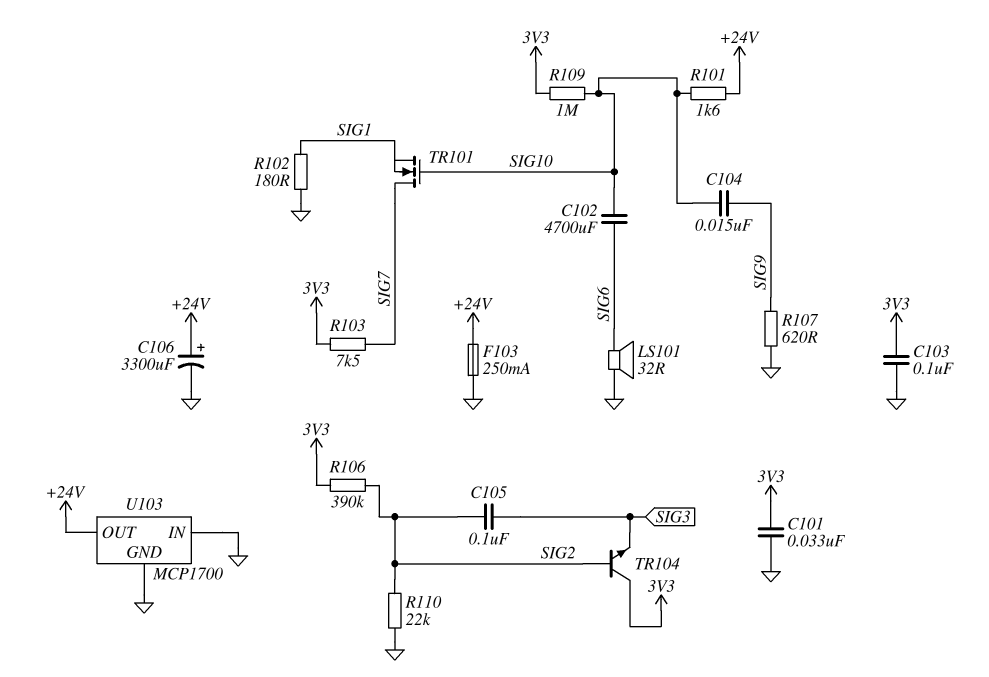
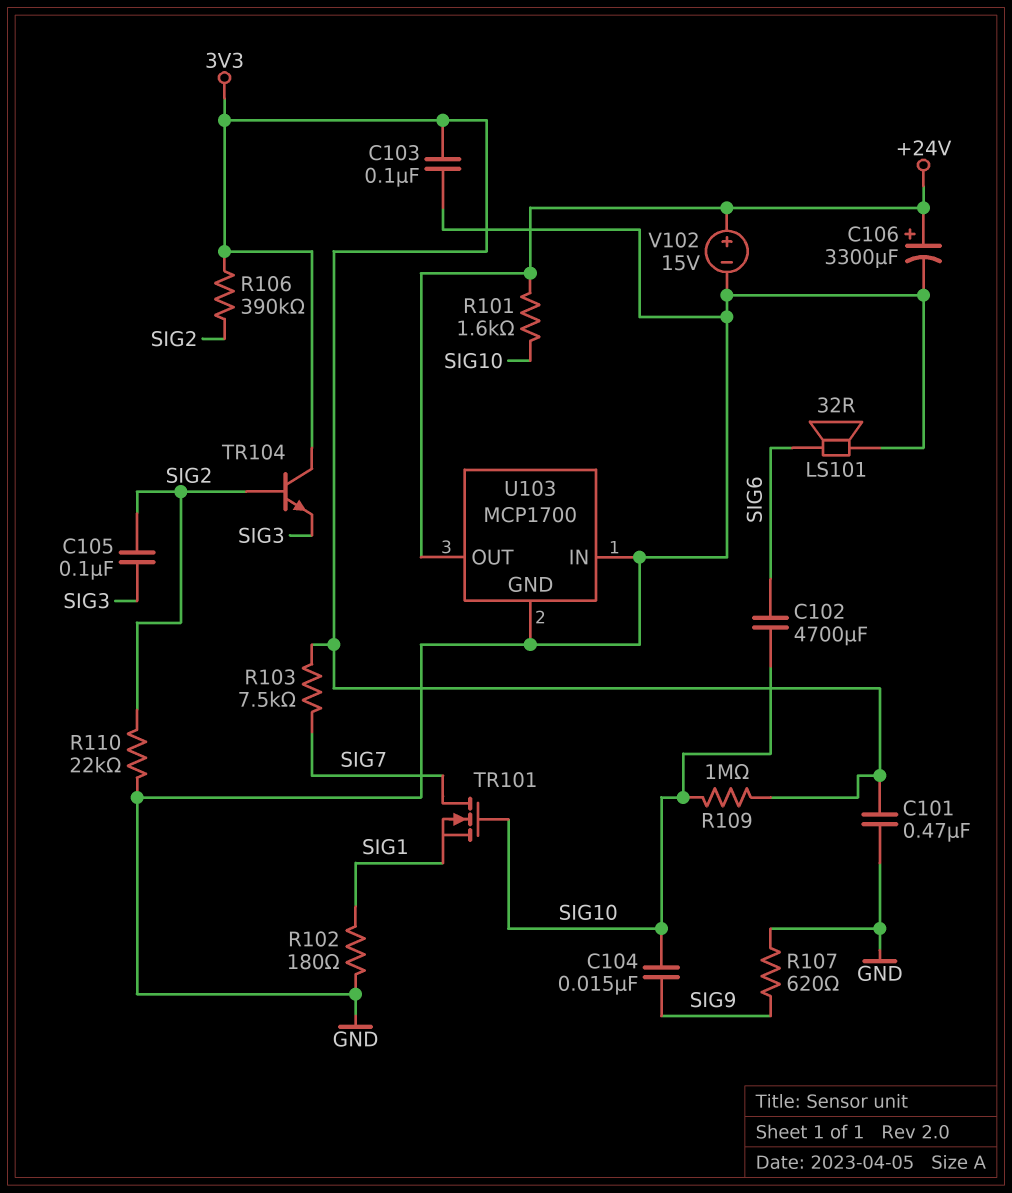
C101: 33nF (3V3, GND) -> 470nF (3V3, GND)
F103: 250mA (+24V, GND) -> none
V102: none -> 15V (plus +24V, minus GND)

